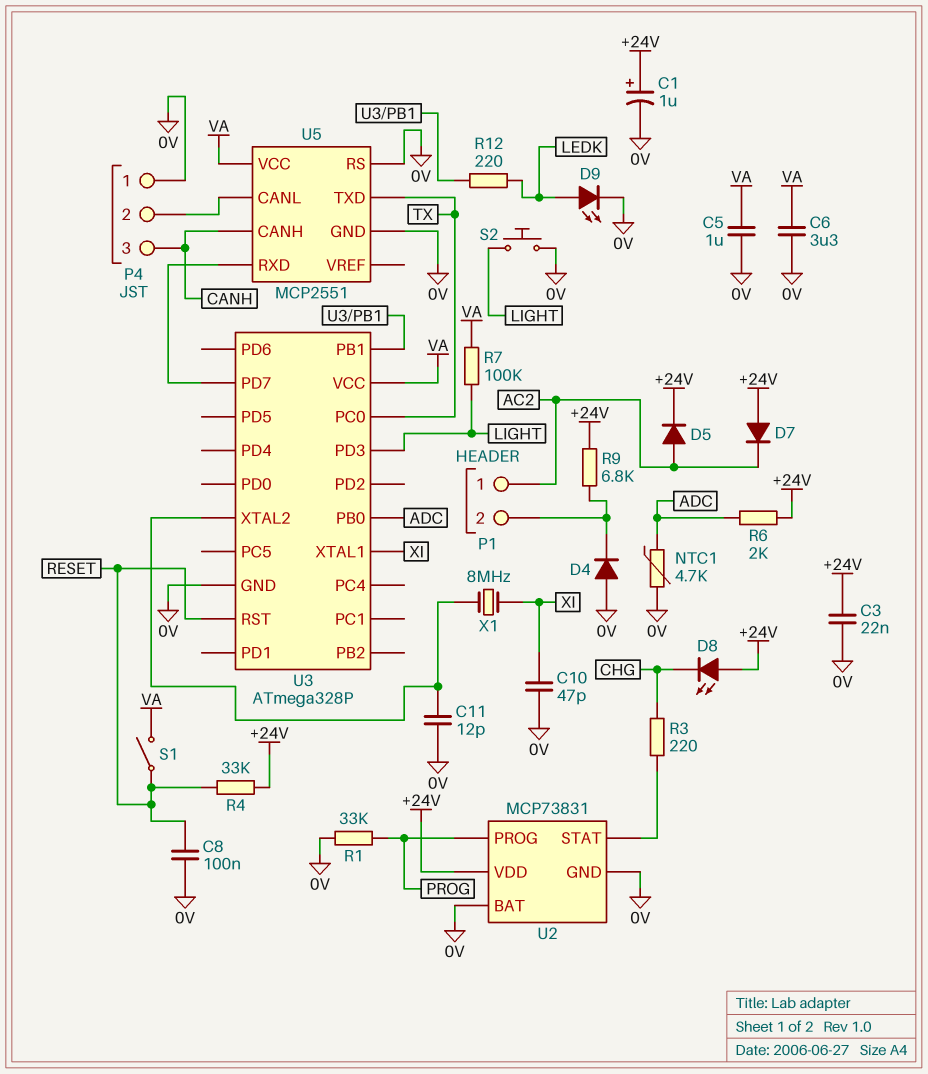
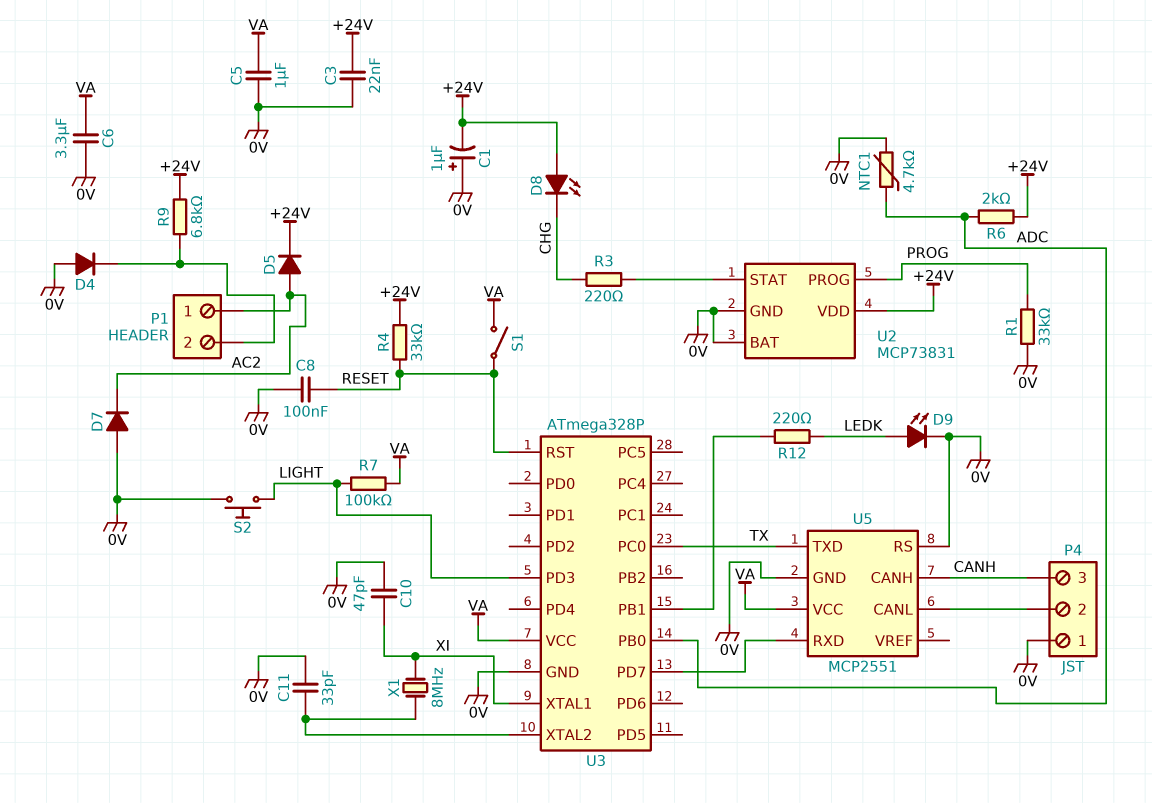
C1: 1uF (plus +24V, minus 0V) -> 1uF (plus 0V, minus +24V)
C11: 12pF (0V, U3/XTAL2) -> 33pF (0V, U3/XTAL2)
D7: diode (A +24V, K AC2) -> diode (A 0V, K AC2)

